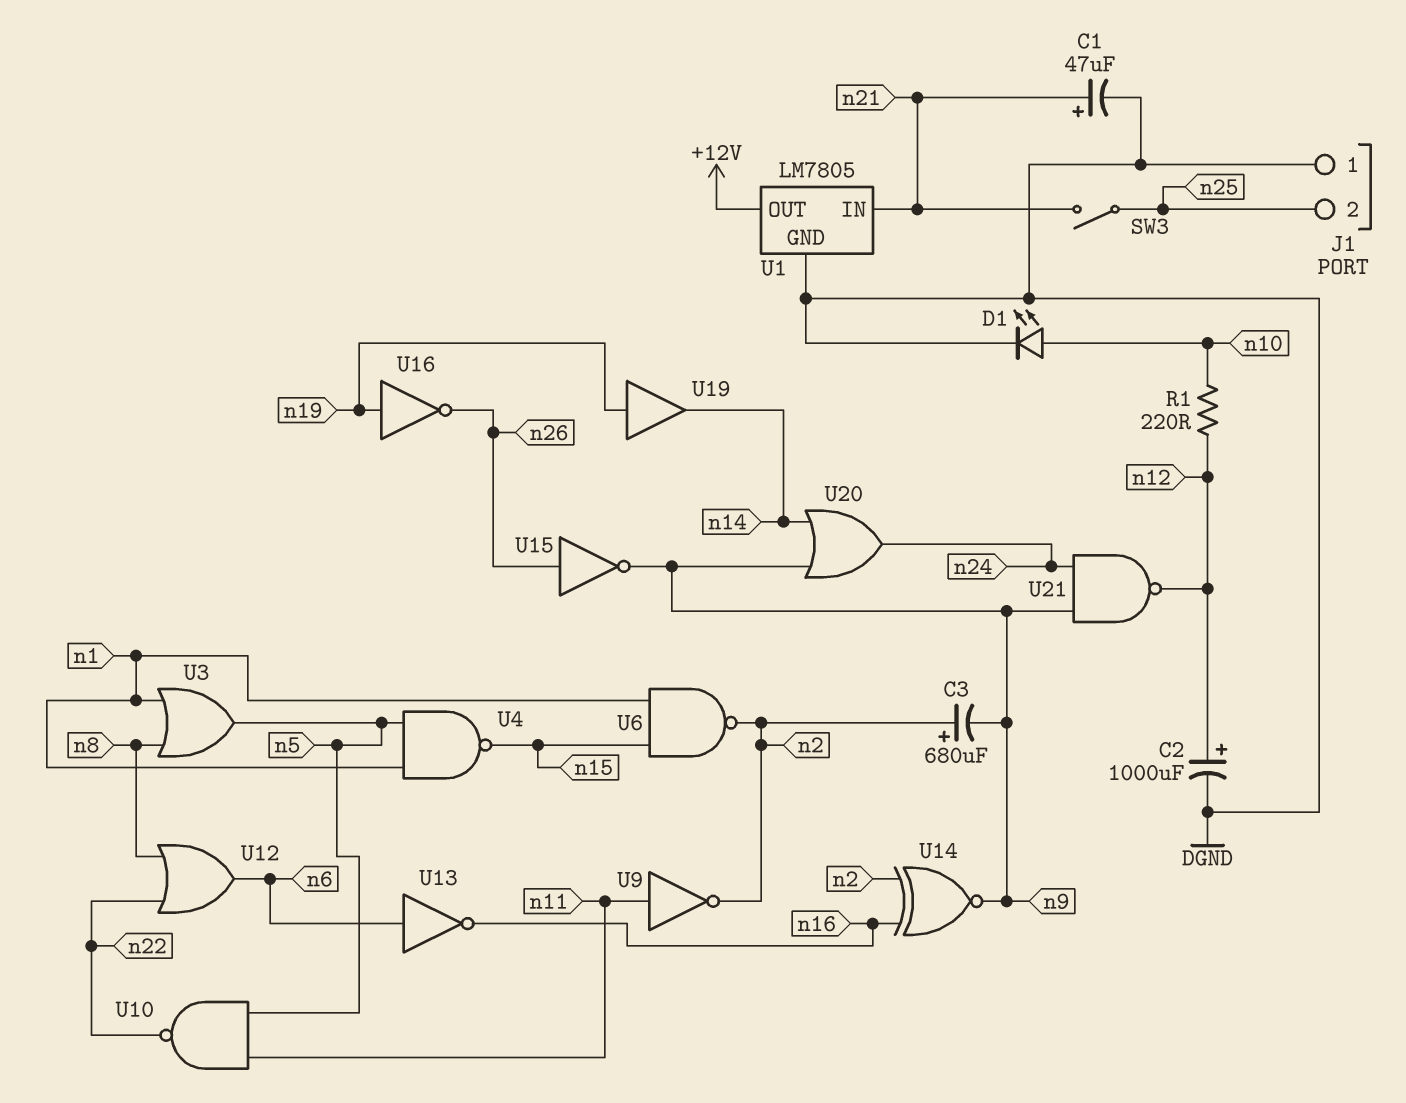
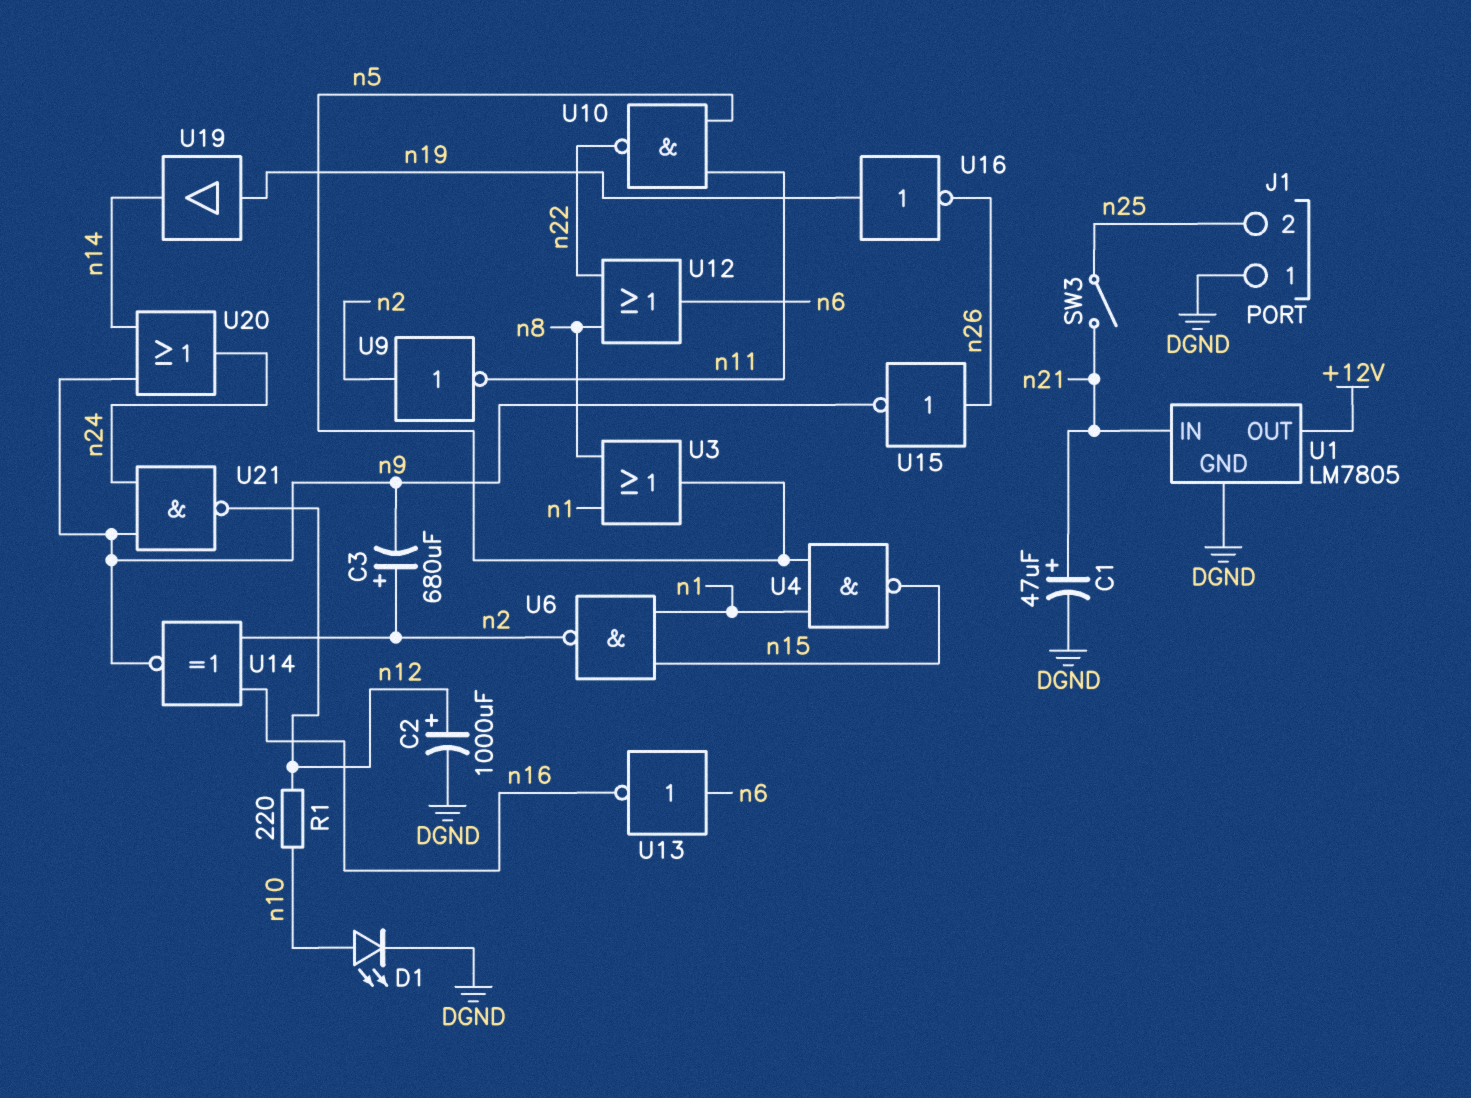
U9: NOT (in n11, out n2) -> NOT (in n2, out n11)

